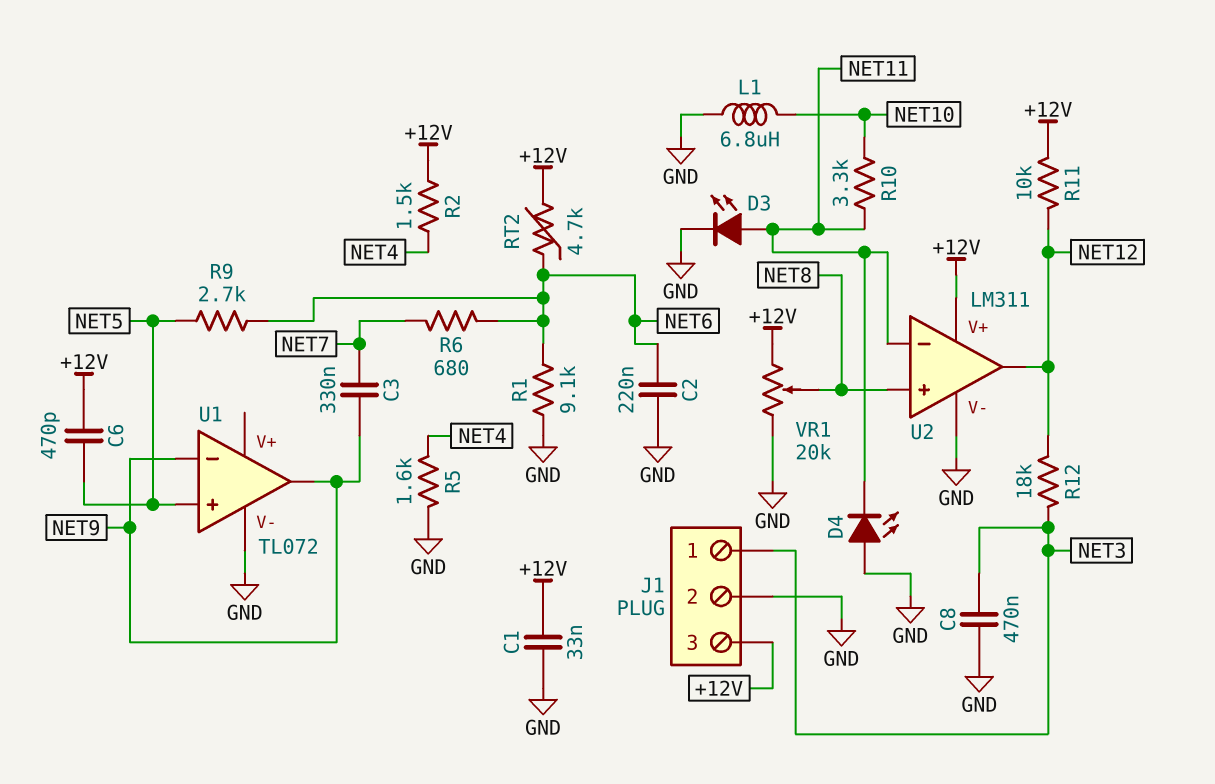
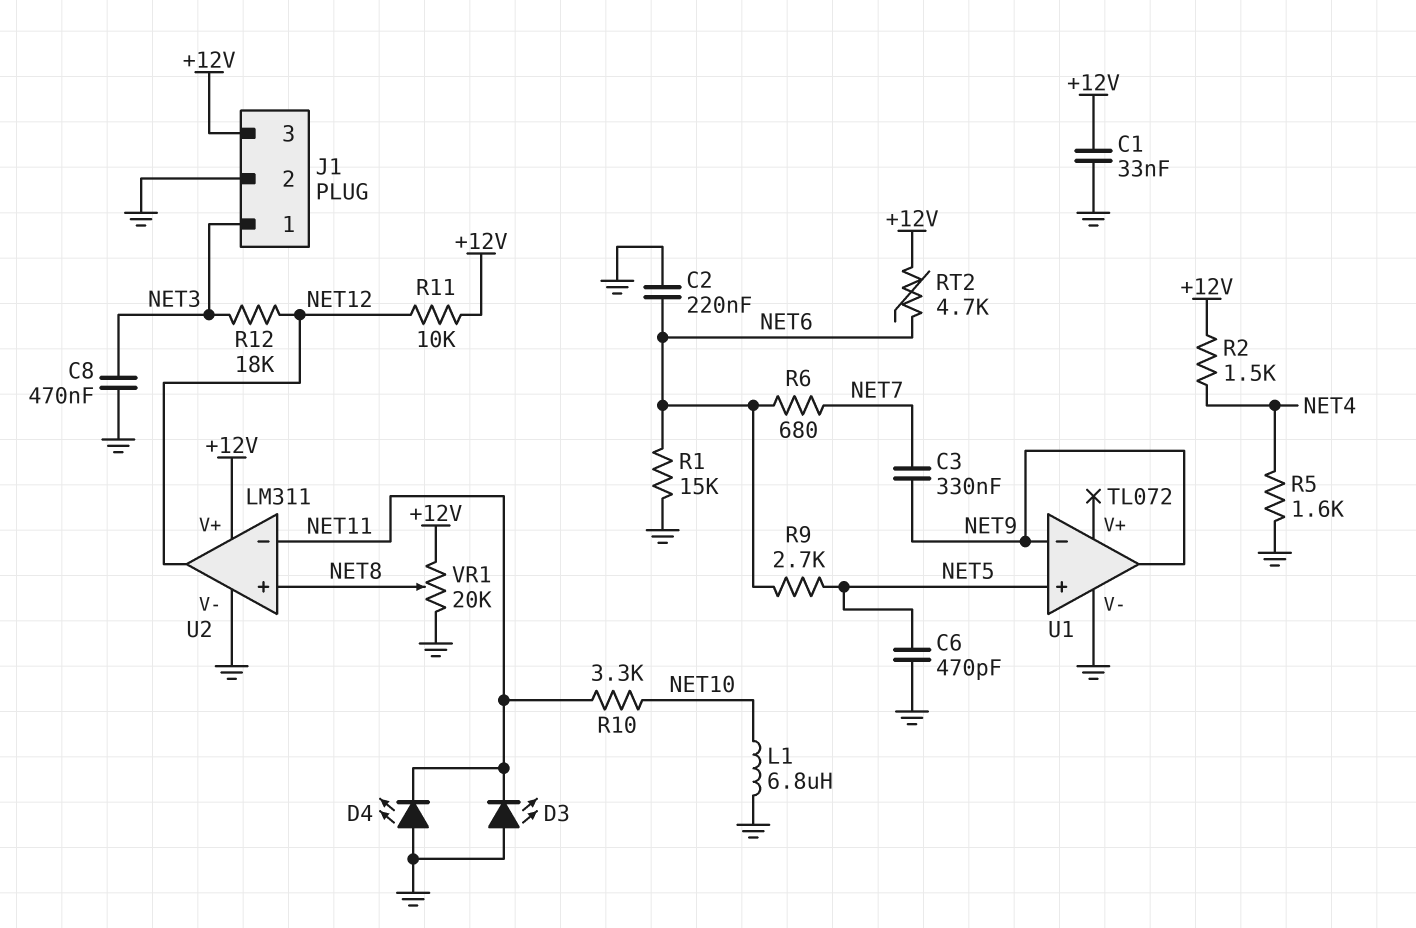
C6: 470pF (+12V, NET5) -> 470pF (GND, NET5)
D3: LED (A NET11, K GND) -> LED (A GND, K NET11)
R1: 9.1k (GND, NET6) -> 15k (GND, NET6)

